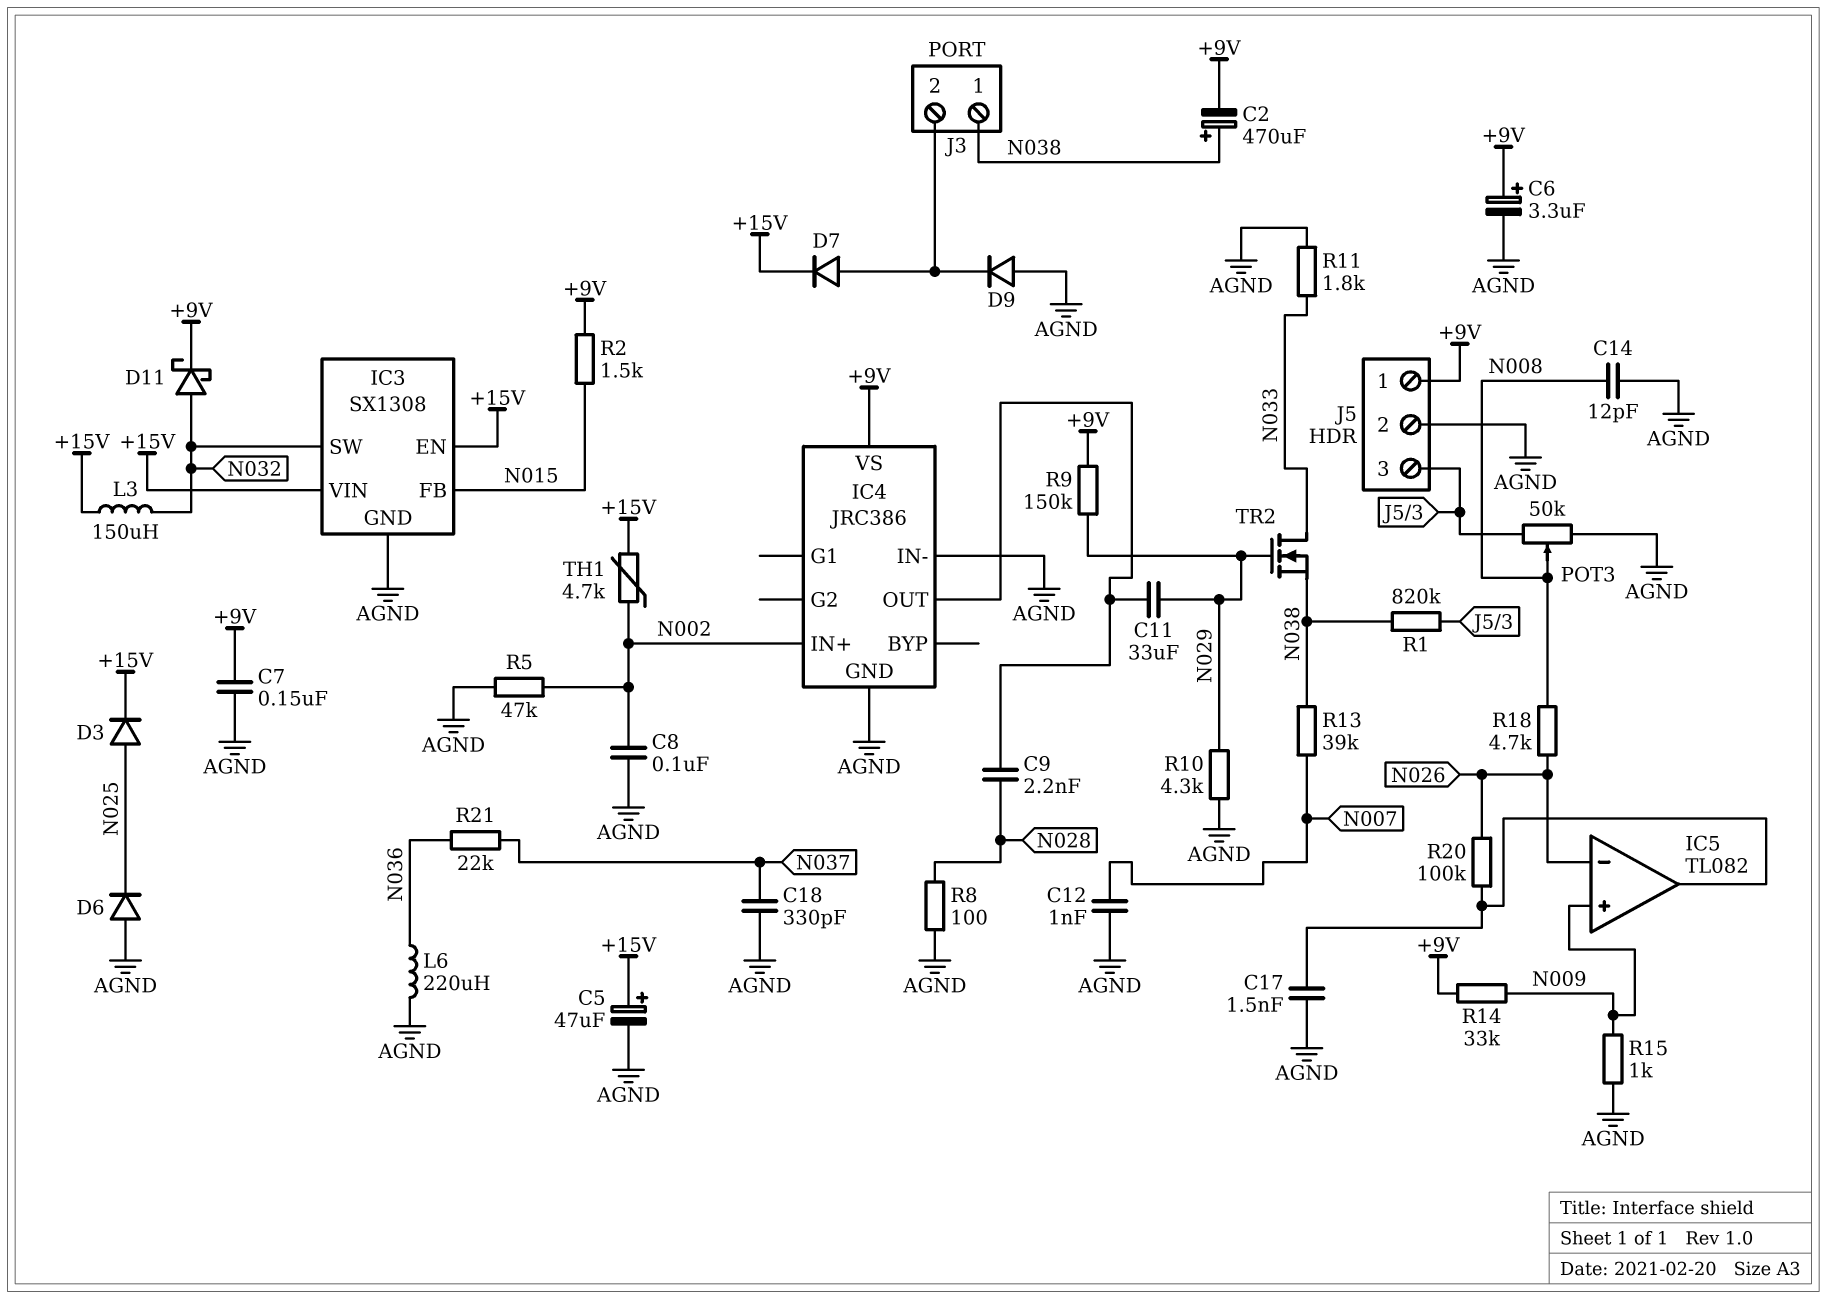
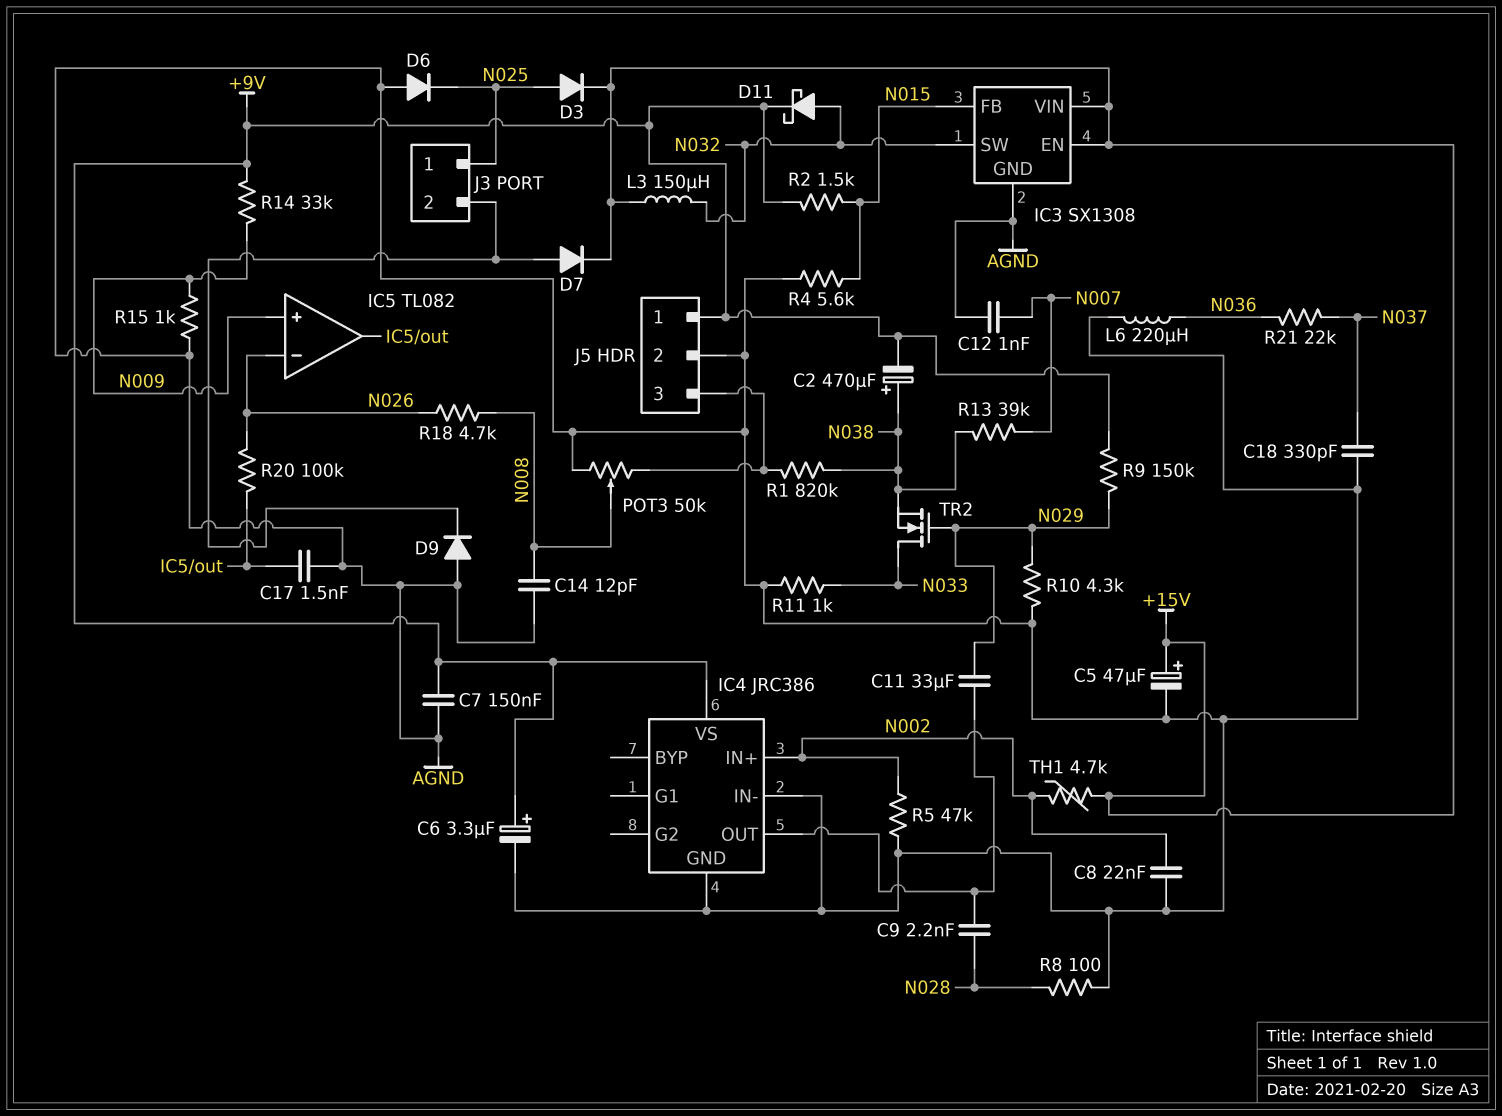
C8: 100nF (AGND, N002) -> 22nF (AGND, N002)
J3 pin 1: N038 -> N025
R4: none -> 5.6k (AGND, N015)
R11: 1.8k (AGND, N033) -> 1k (AGND, N033)

